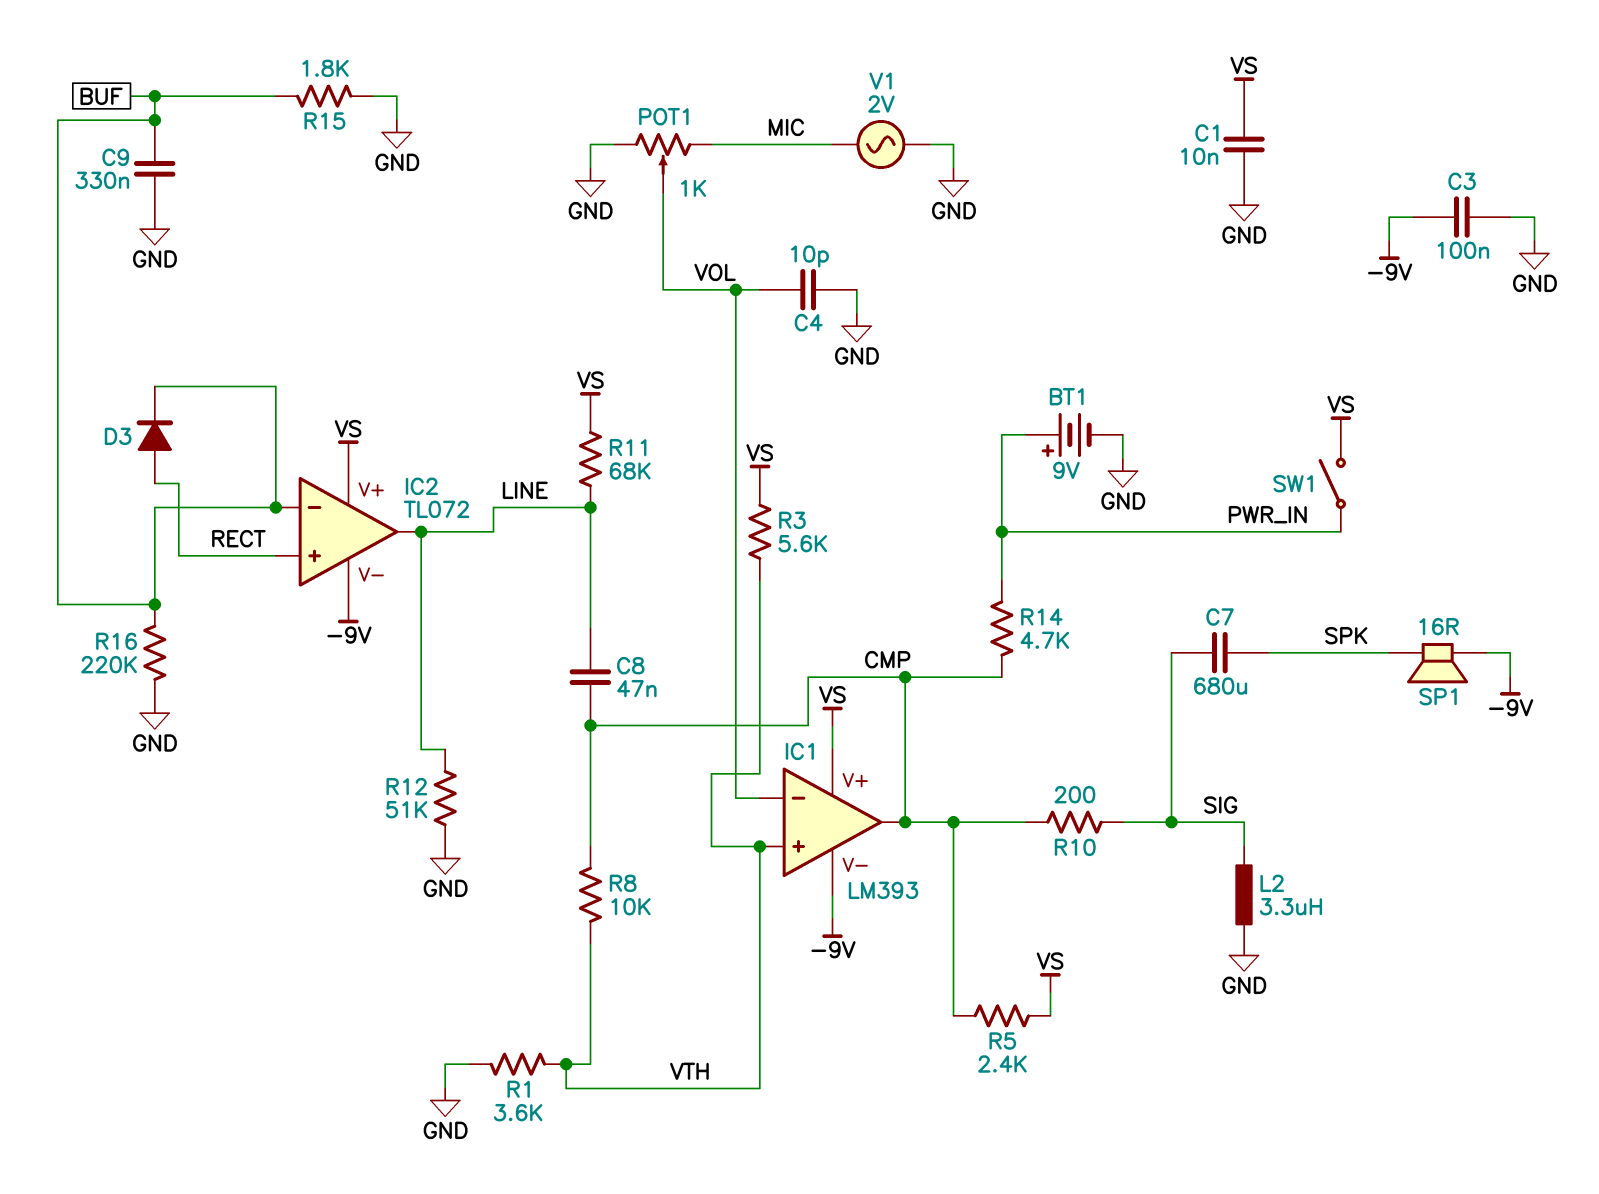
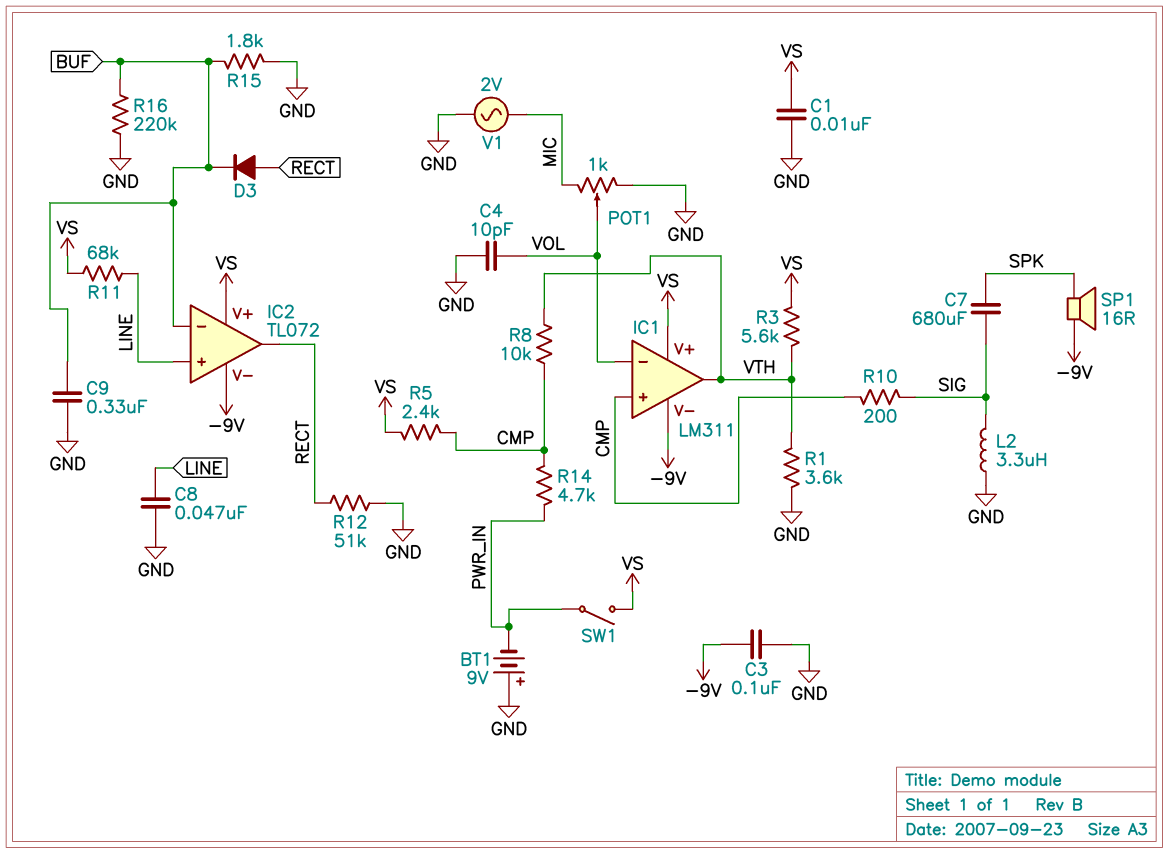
BT1: 9V (plus PWR_IN, minus GND) -> 9V (plus GND, minus PWR_IN)
C8: 47nF (CMP, LINE) -> 47nF (GND, LINE)
IC1: LM393 -> LM311
IC1 pin in+: VTH -> CMP
IC1 pin out: CMP -> VTH
IC2 pin in+: RECT -> LINE
IC2 pin out: LINE -> RECT
R12: 51k (GND, LINE) -> 51k (GND, RECT)

